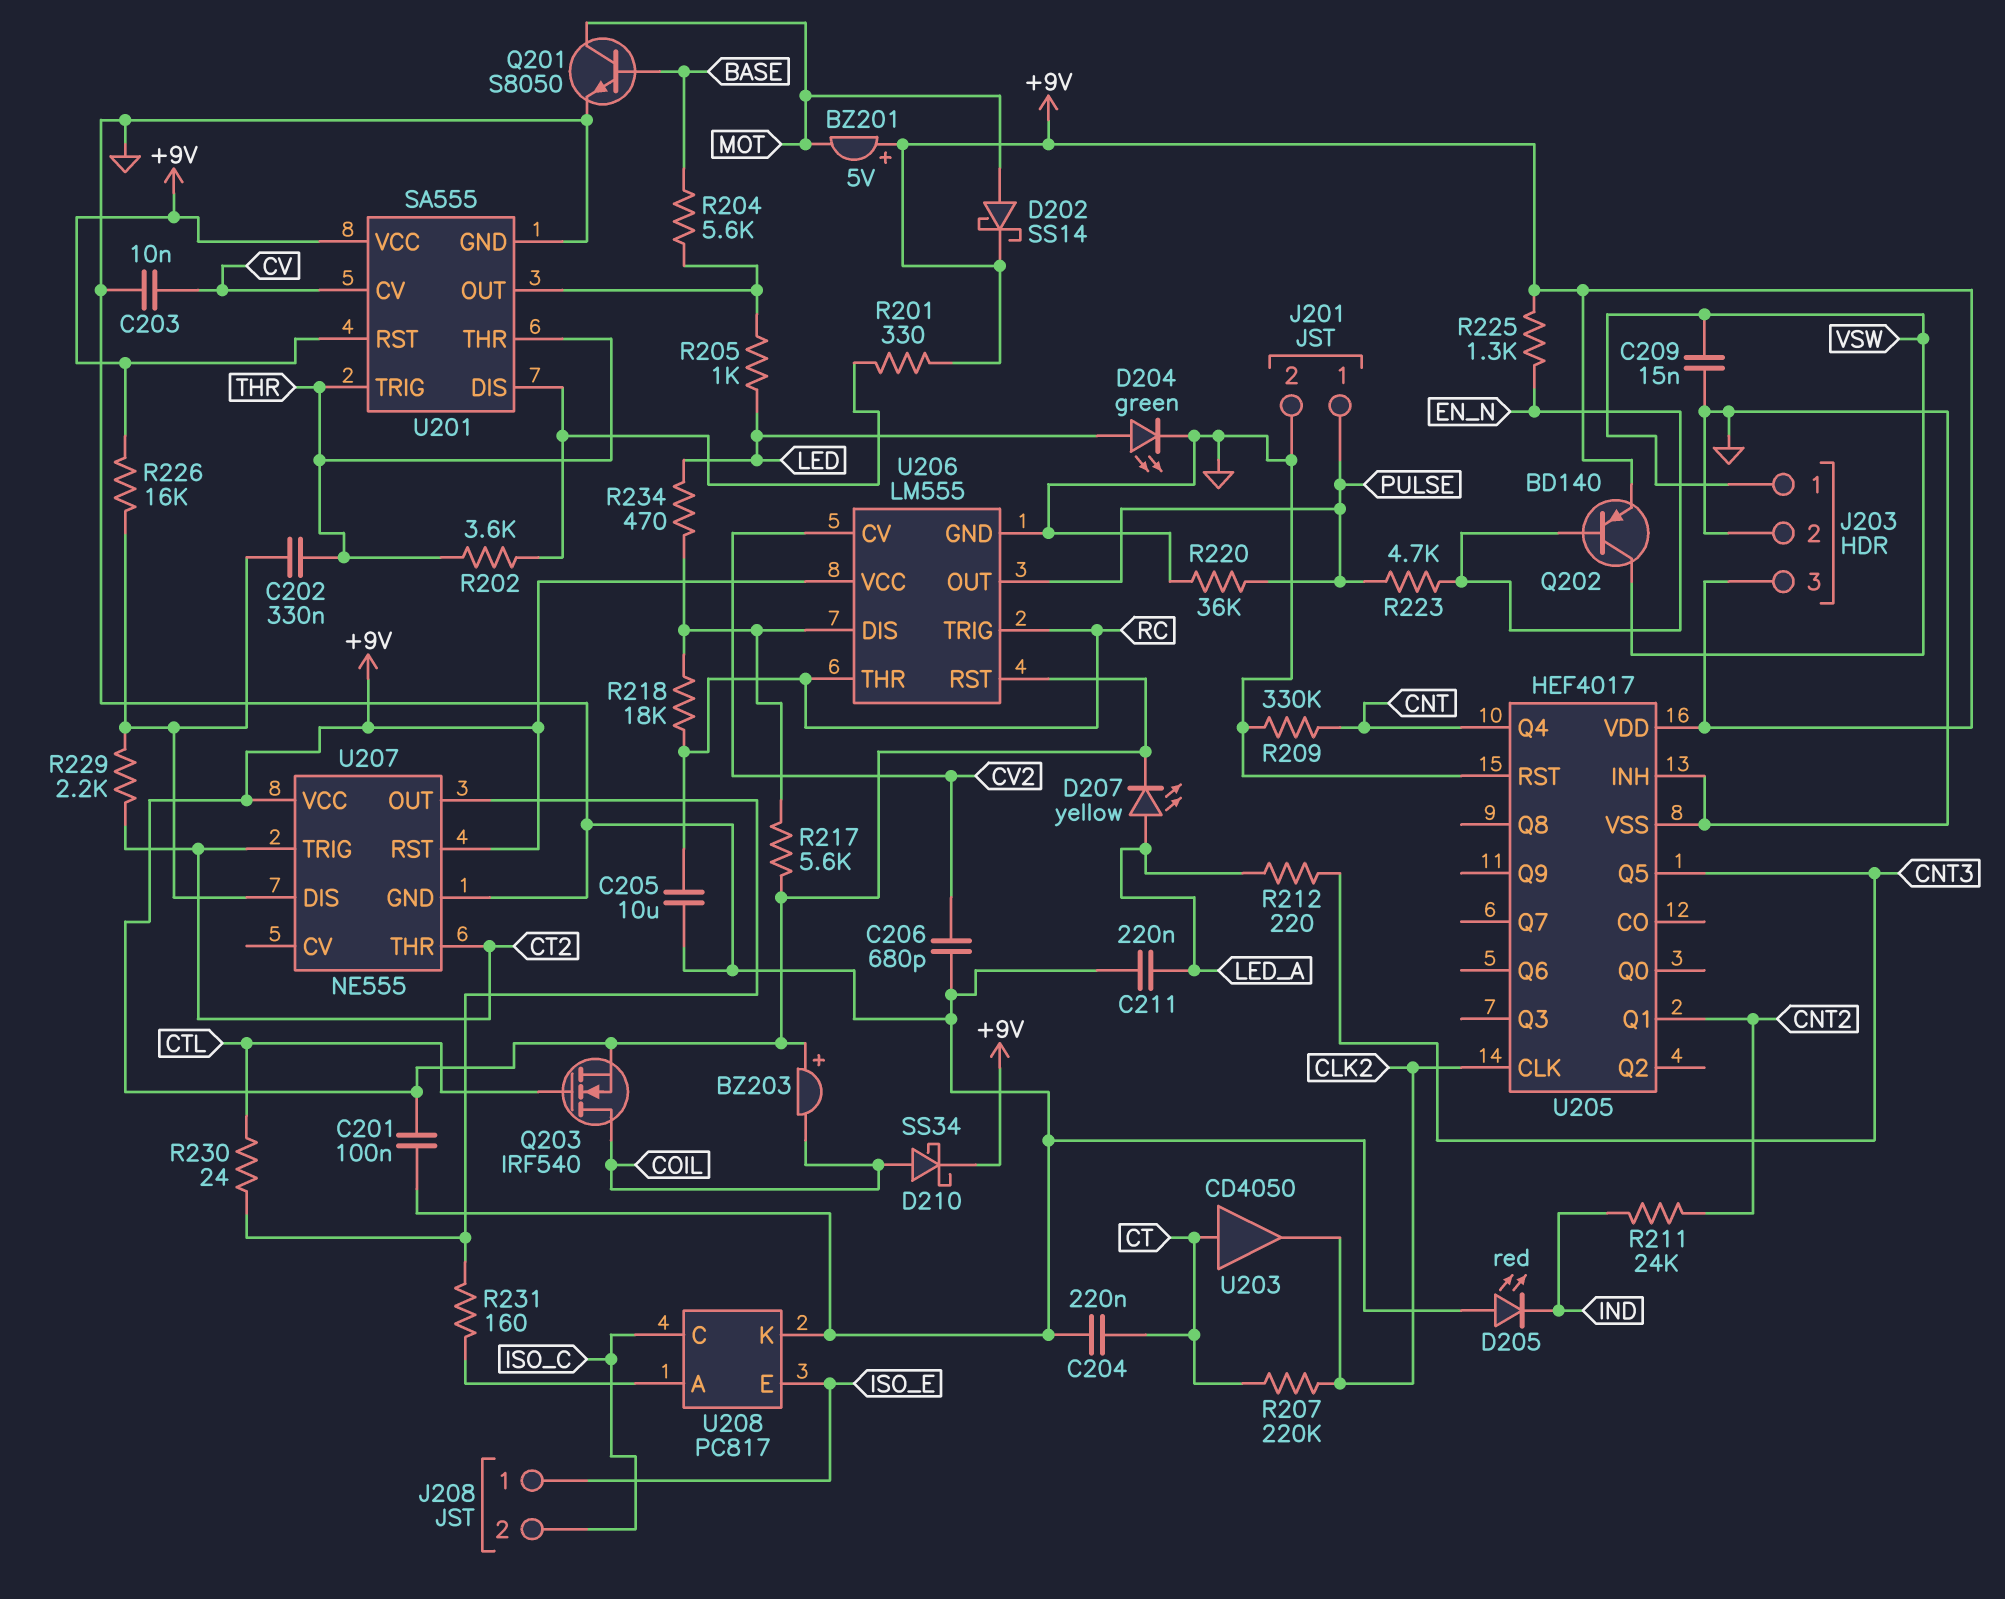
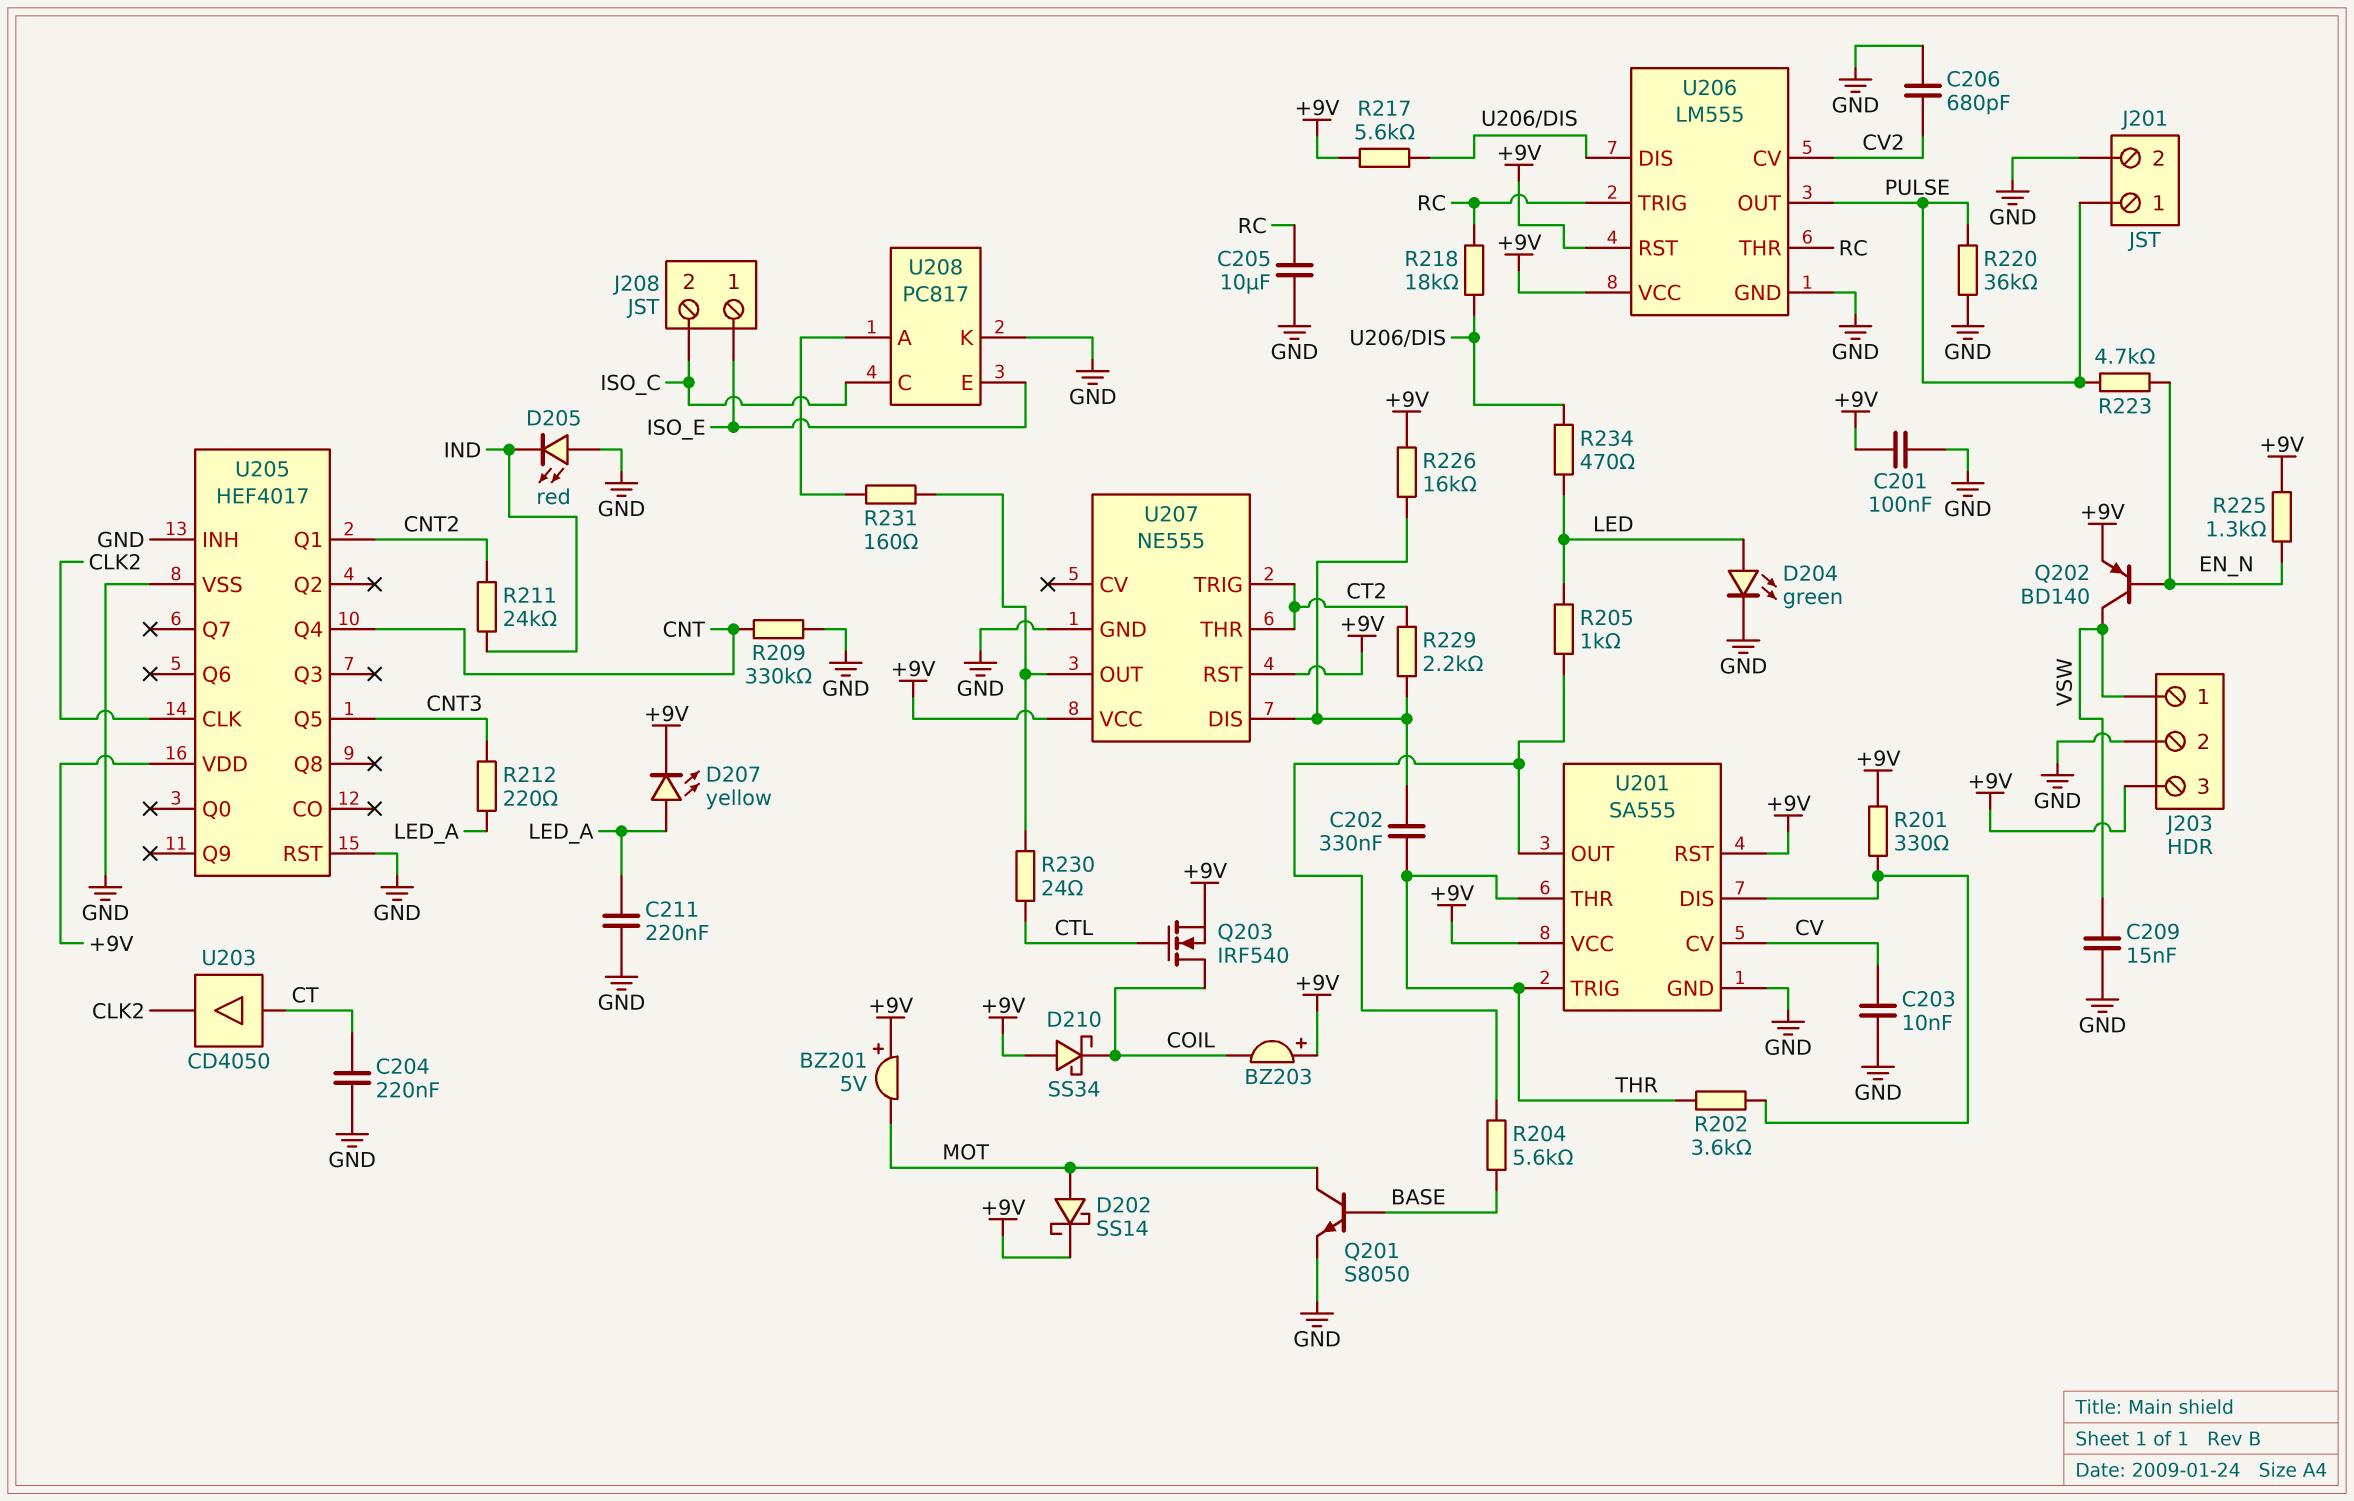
D210: schottky SS34 (A COIL, K +9V) -> schottky SS34 (A +9V, K COIL)
R207: 220k (CLK2, CT) -> none

